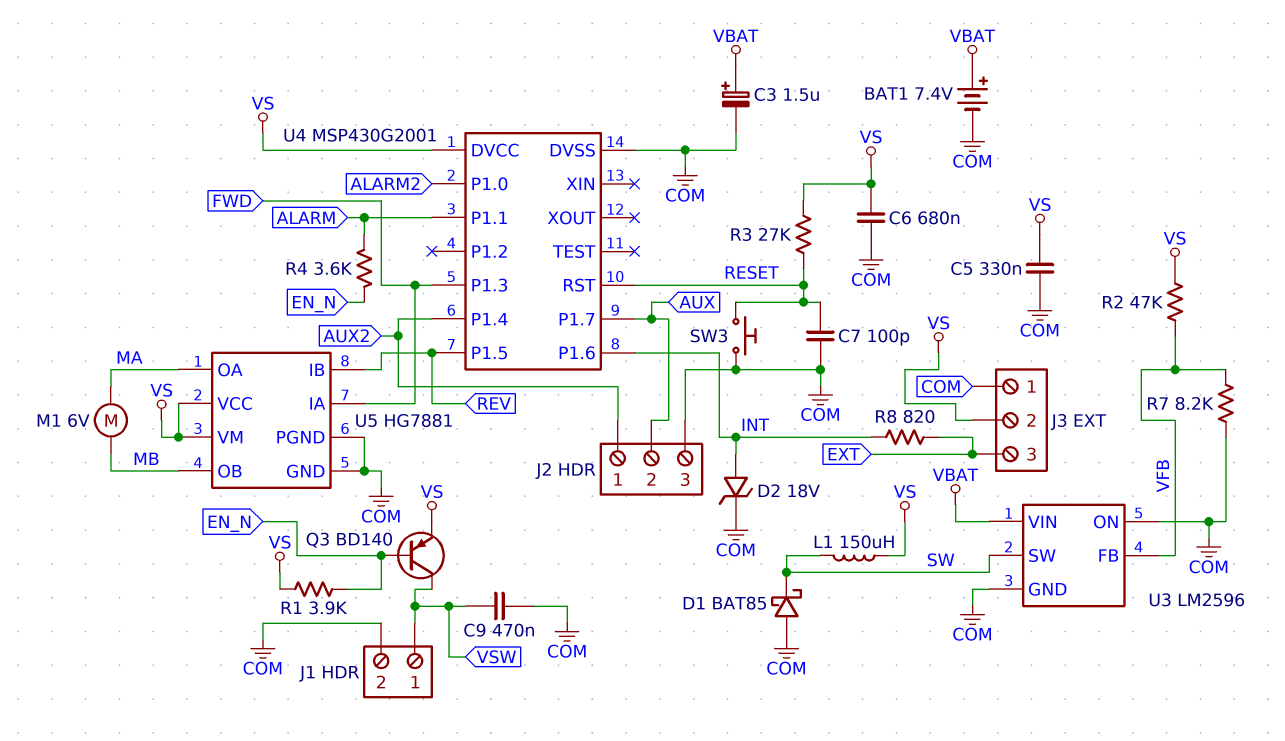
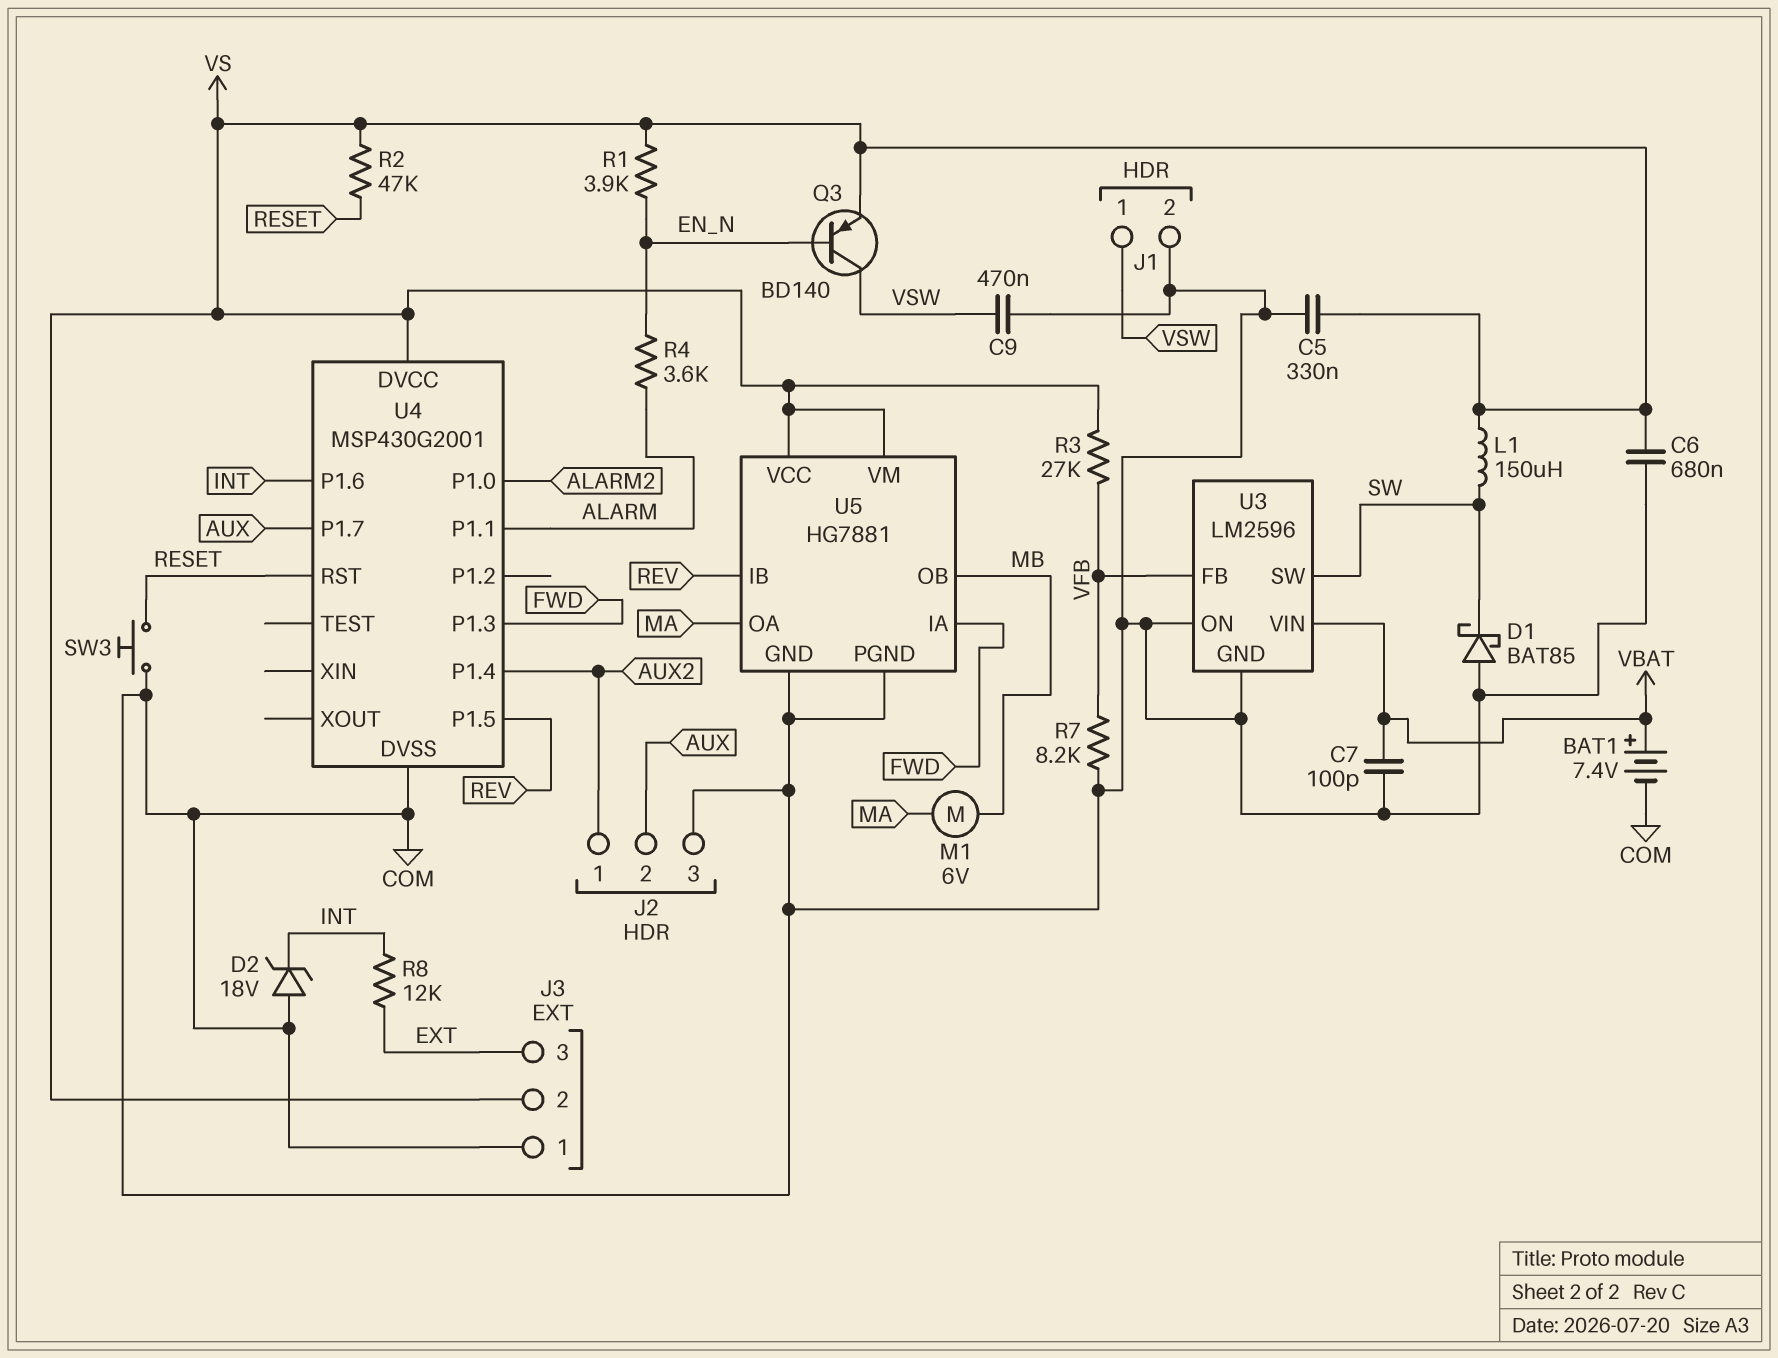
C3: 1.5uF (plus VBAT, minus COM) -> none
C7: 100pF (COM, RESET) -> 100pF (COM, VBAT)
D2: zener 18V (A INT, K COM) -> zener 18V (A COM, K INT)
R2: 47k (VFB, VS) -> 47k (RESET, VS)
R3: 27k (RESET, VS) -> 27k (VFB, VS)
R8: 820 (EXT, INT) -> 12k (EXT, INT)

